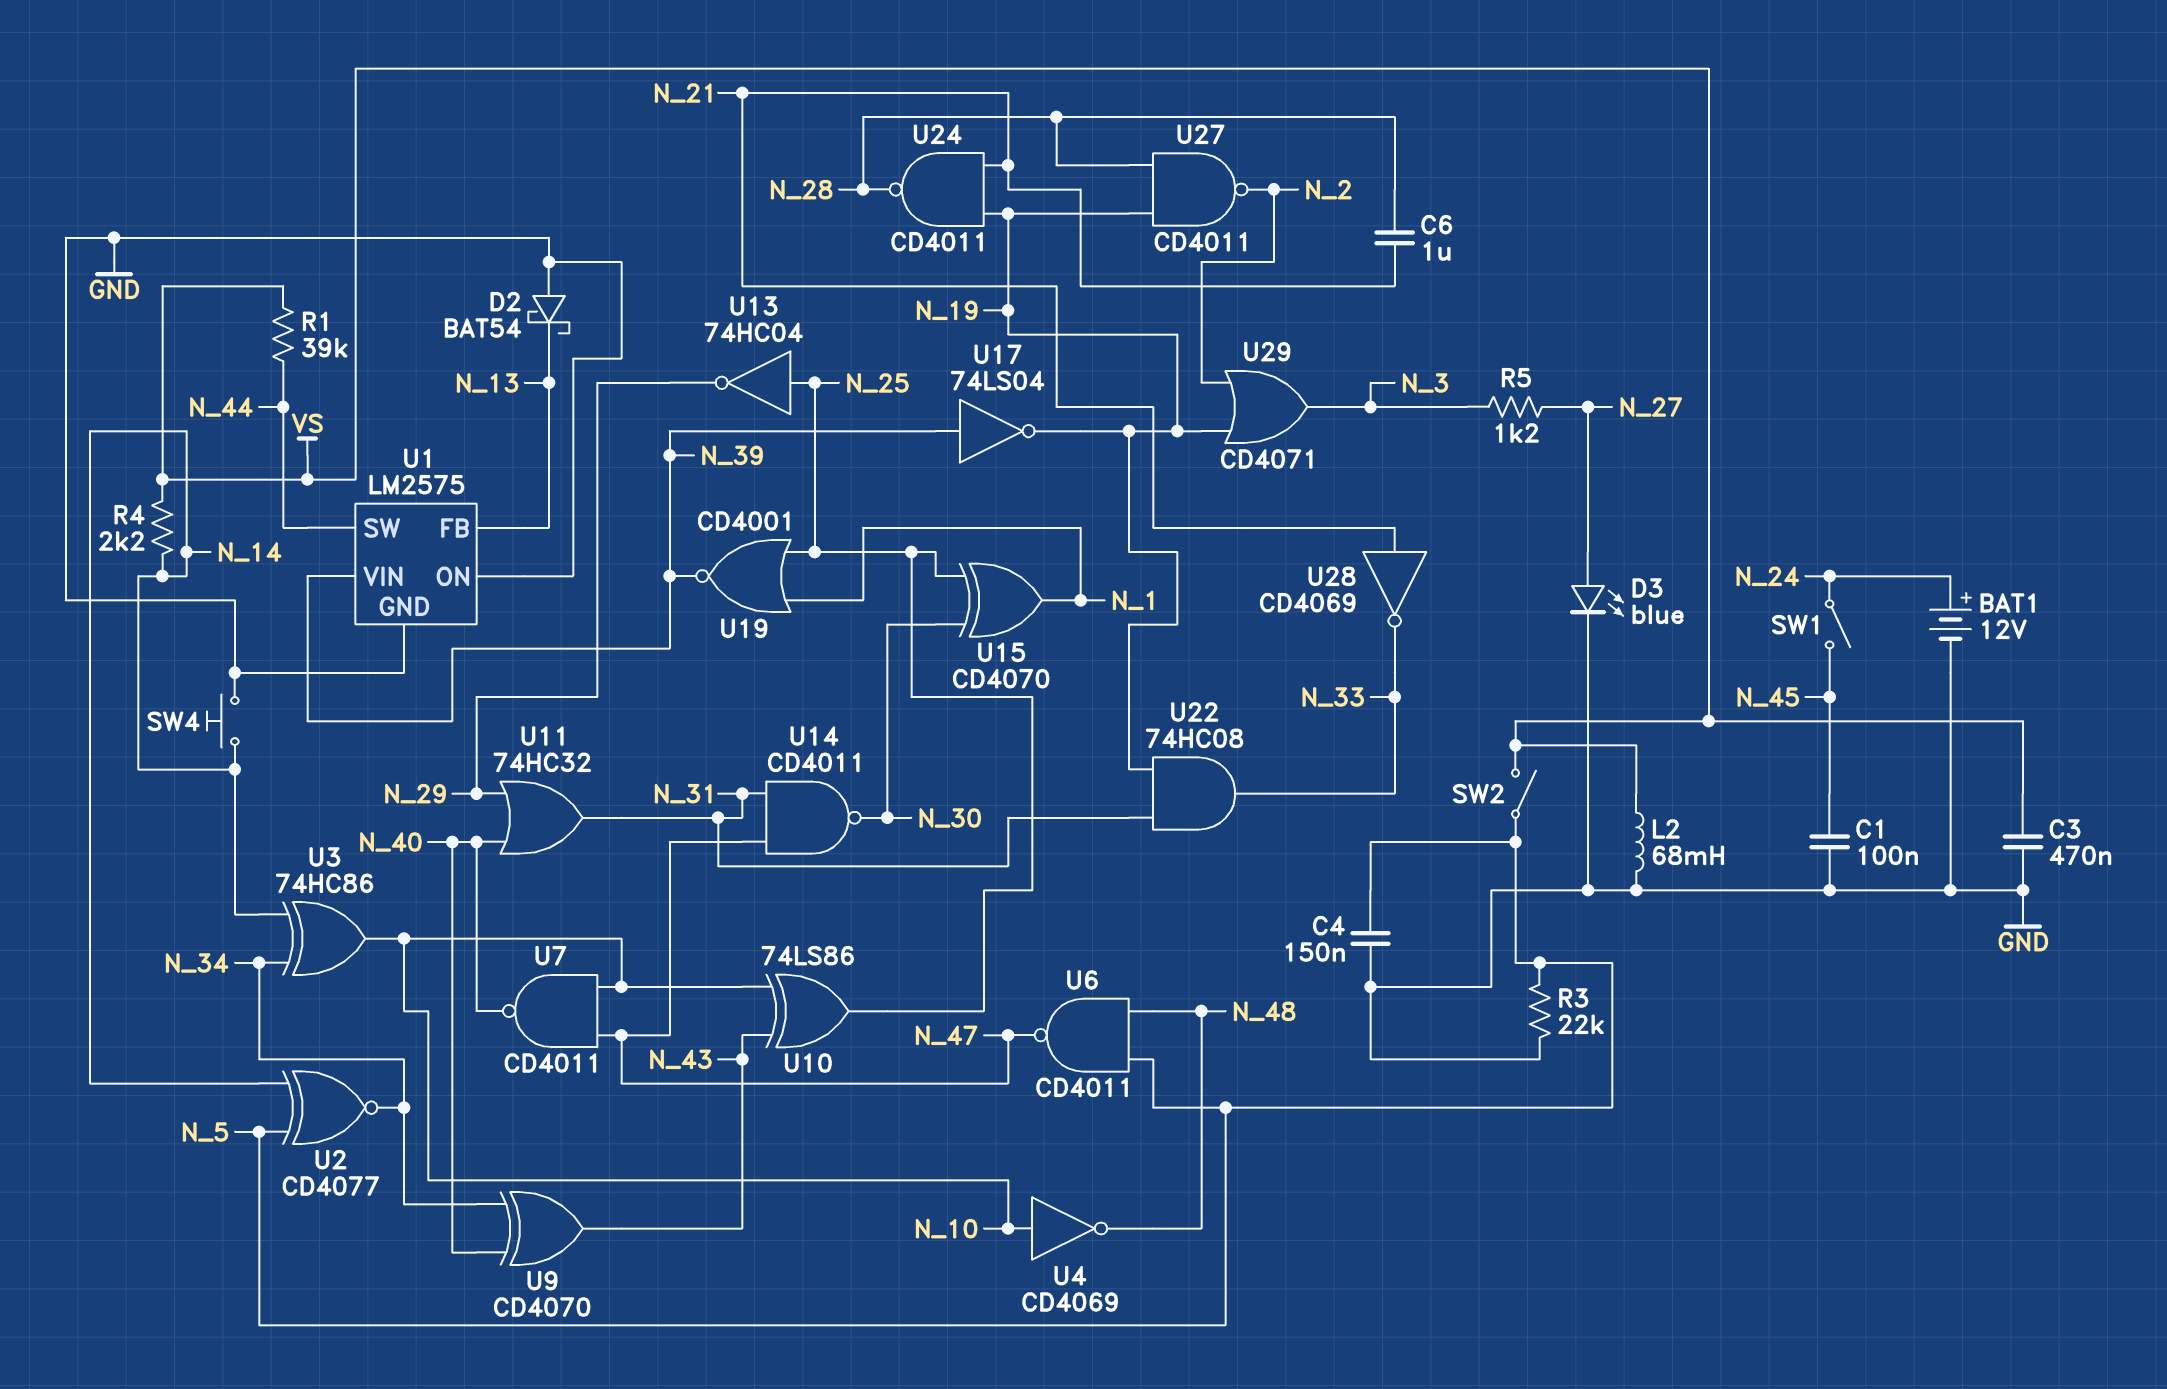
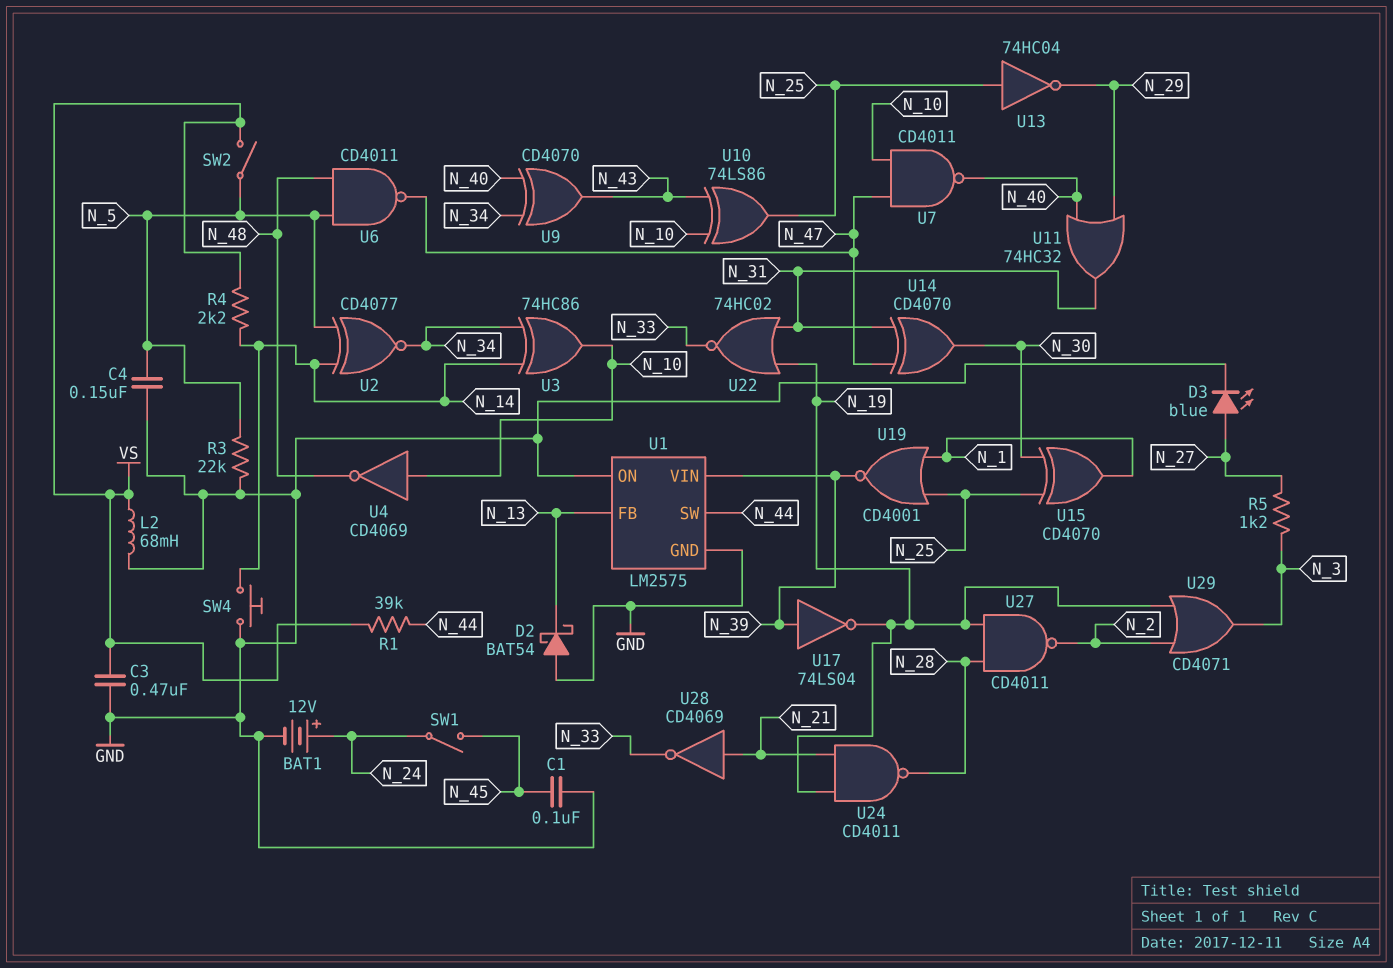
C6: 1uF (N_21, N_28) -> none
U14: NAND CD4011 (in N_31, in N_47, out N_30) -> XOR CD4070 (in N_31, in N_47, out N_30)
U22: AND 74HC08 (in N_19, in N_31, out N_33) -> NOR 74HC02 (in N_19, in N_31, out N_33)

